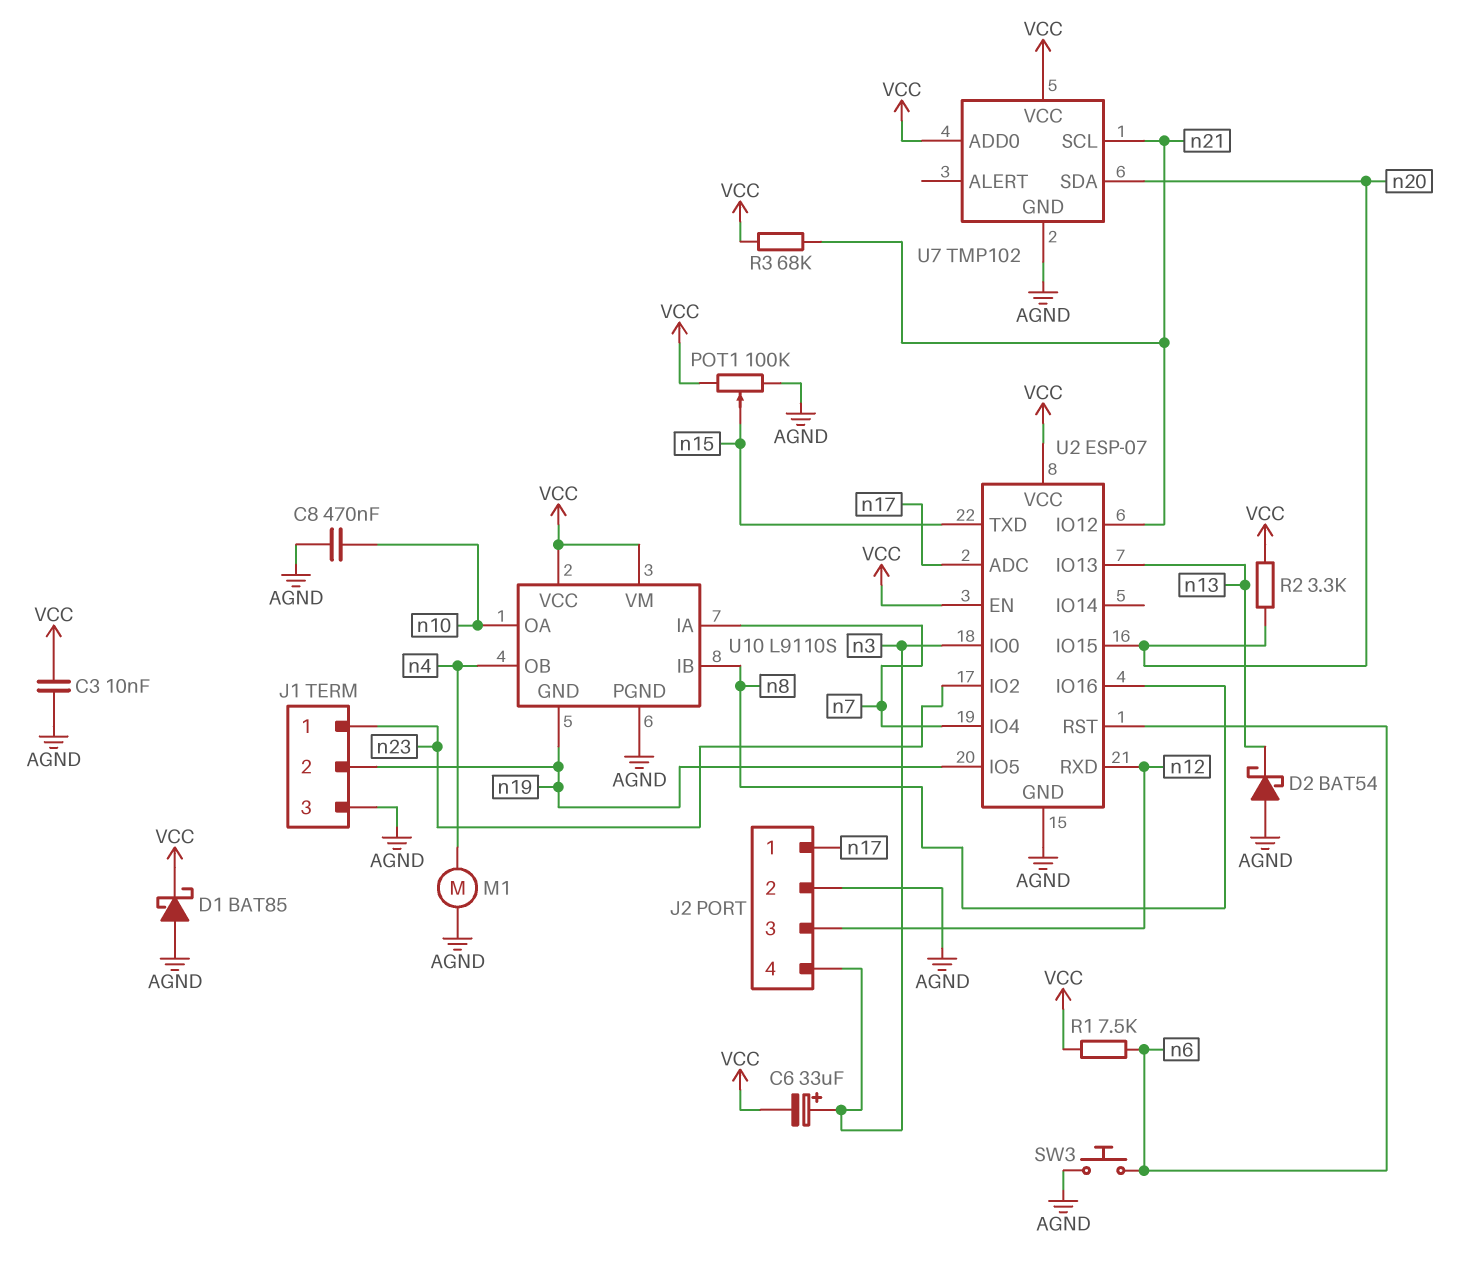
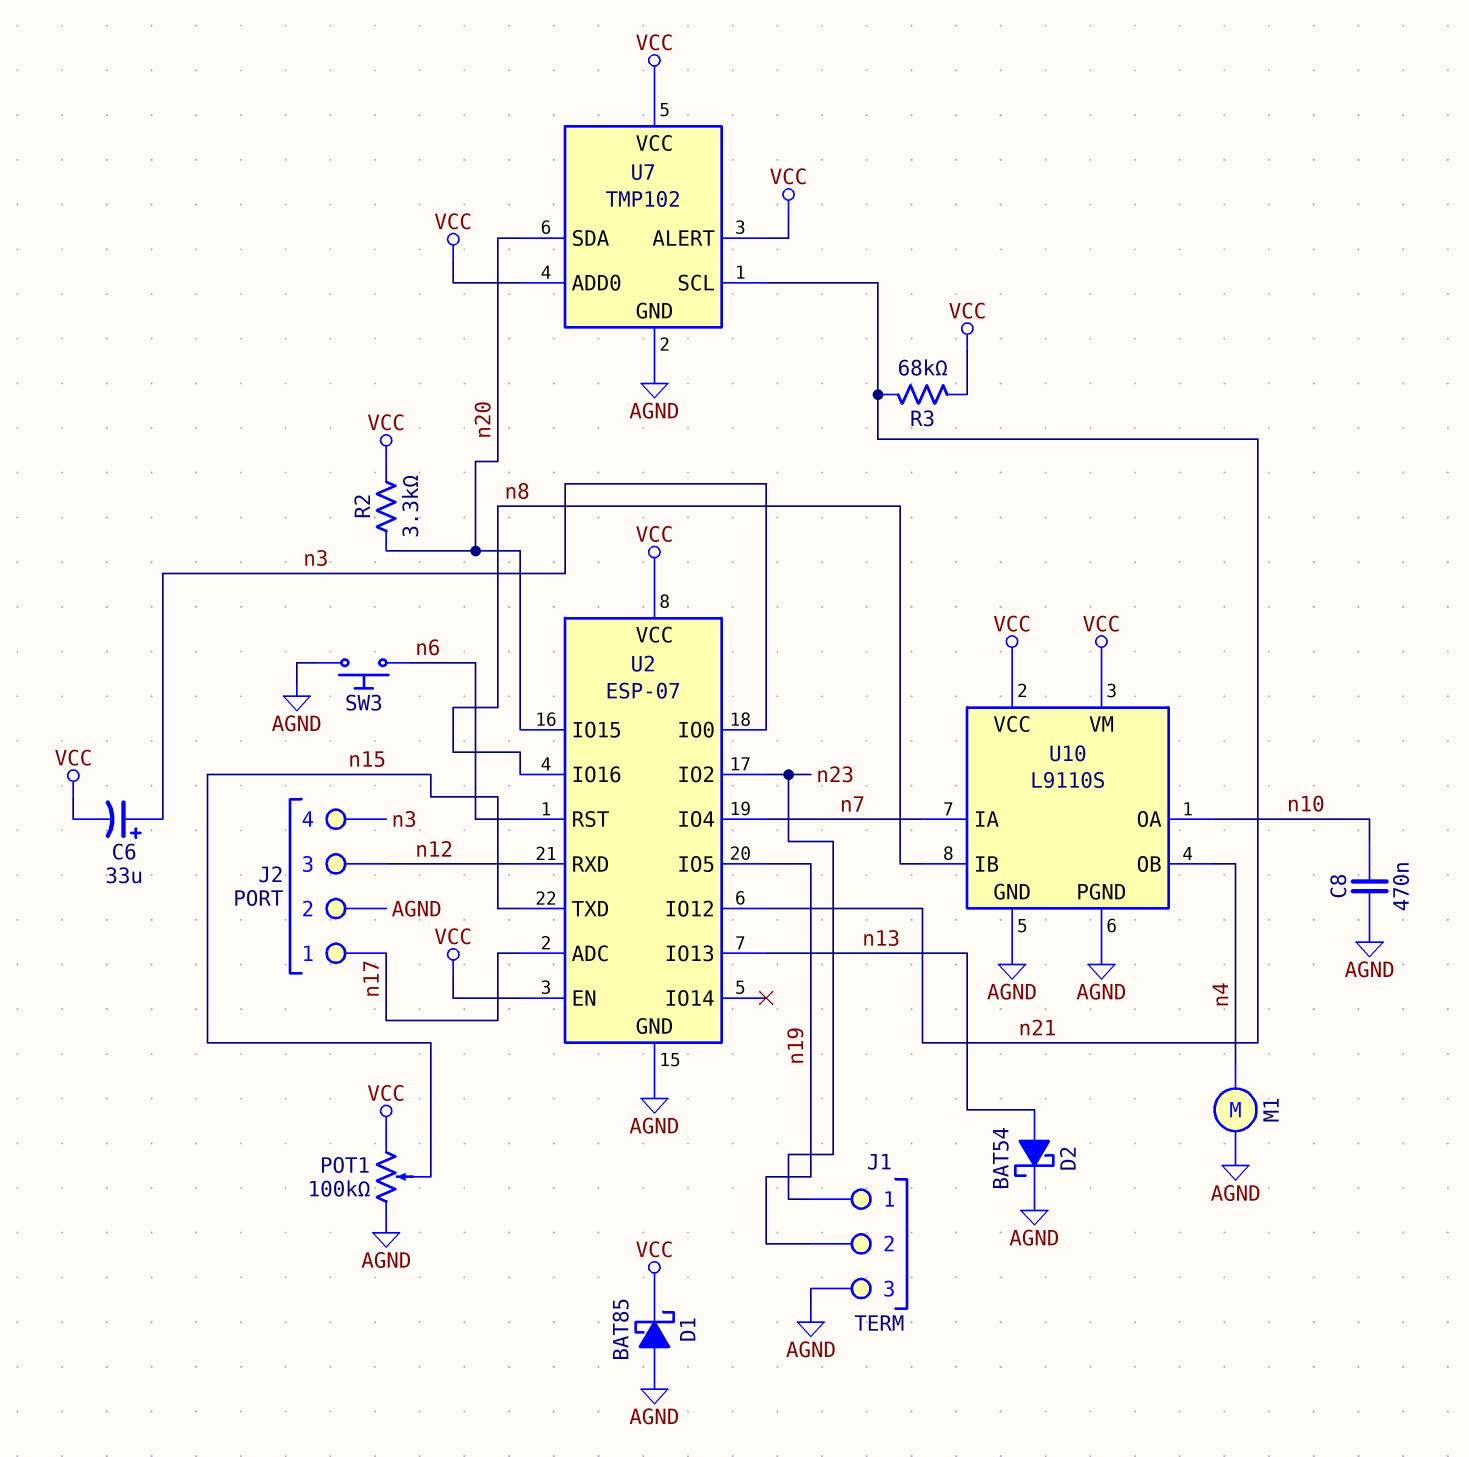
C3: 10nF (AGND, VCC) -> none
D2: schottky BAT54 (A AGND, K n13) -> schottky BAT54 (A n13, K AGND)
R1: 7.5k (VCC, n6) -> none
U7 pin ALERT: none -> VCC
U10 pin GND: n19 -> AGND

